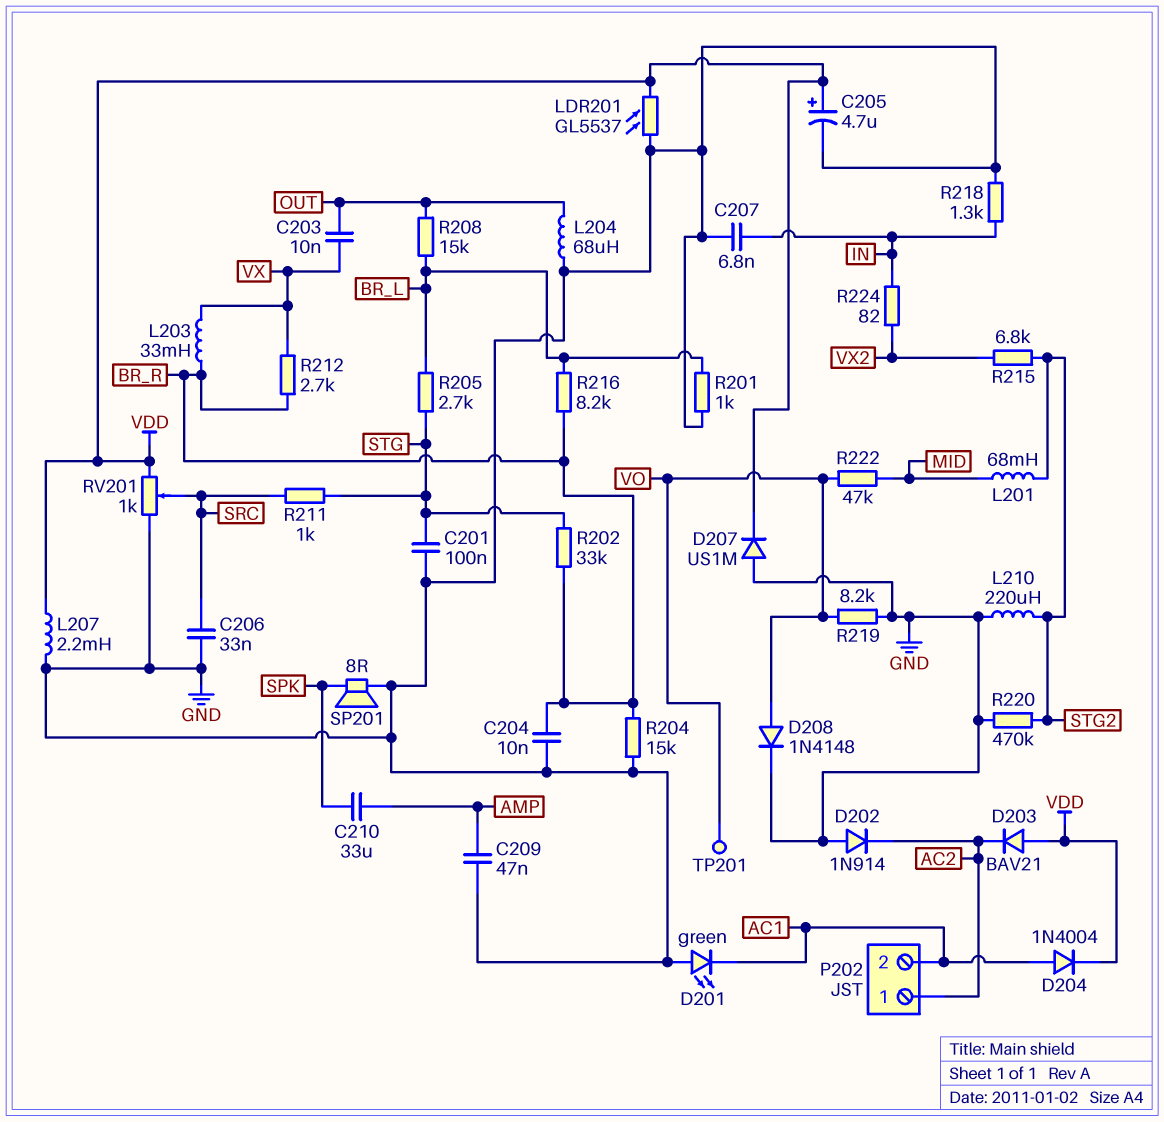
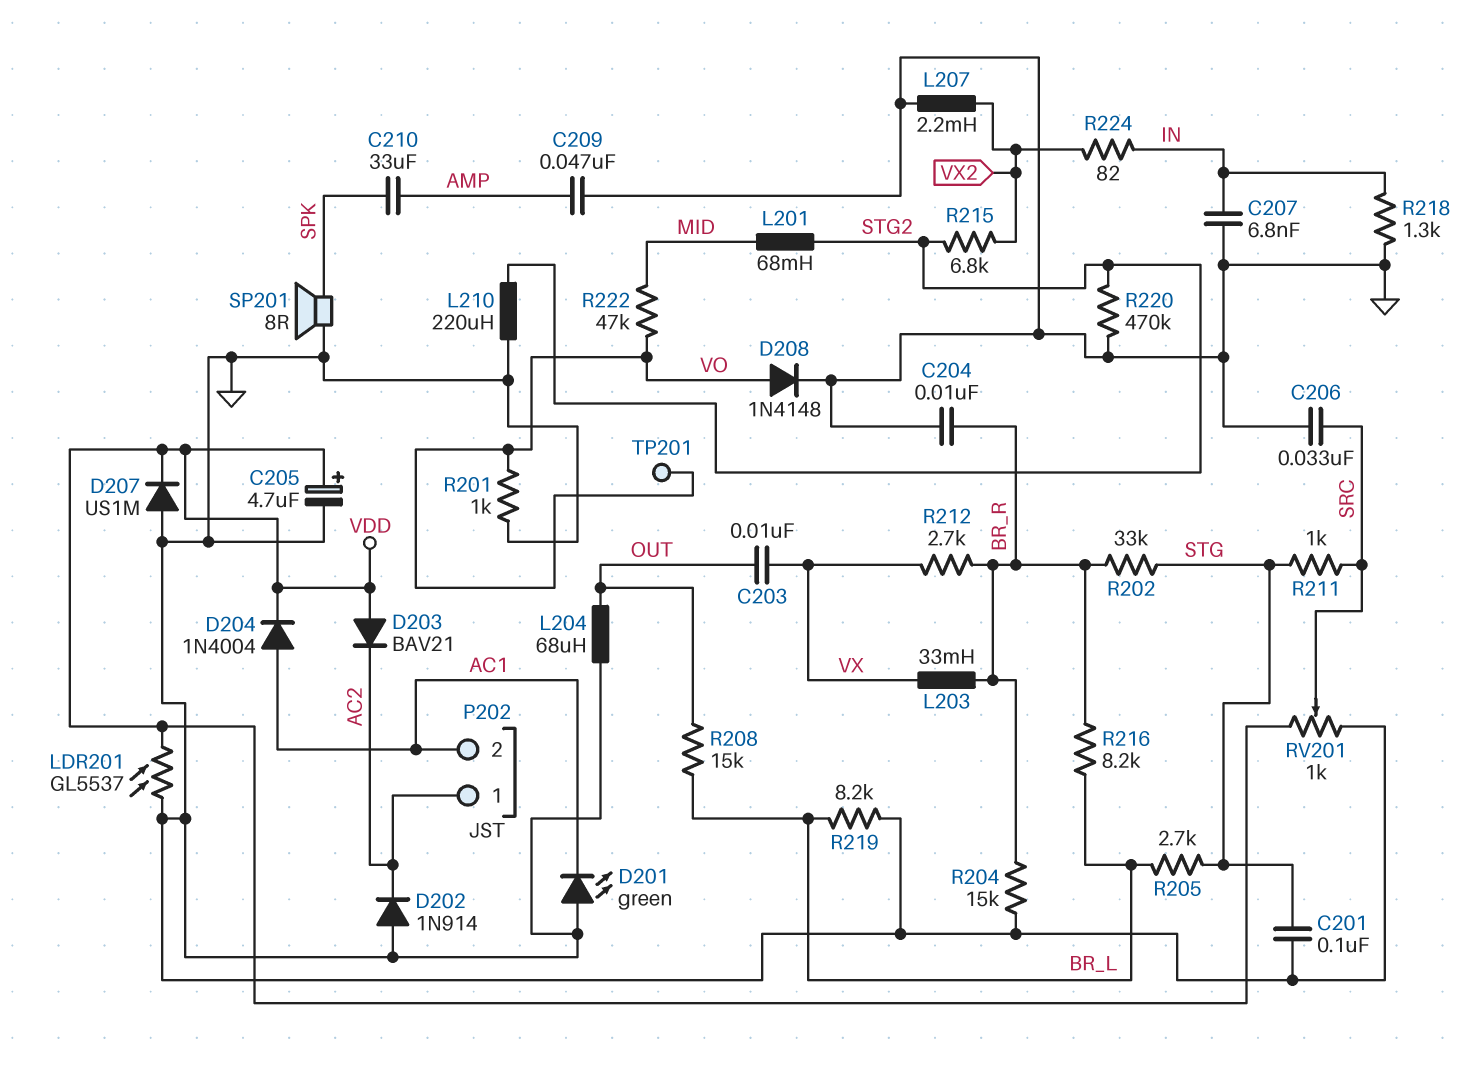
L207: 2.2mH (GND, VDD) -> 2.2mH (GND, VX2)
R201: 1k (BR_L, GND) -> 1k (GND, VO)
R219: 8.2k (GND, VO) -> 8.2k (BR_L, GND)

